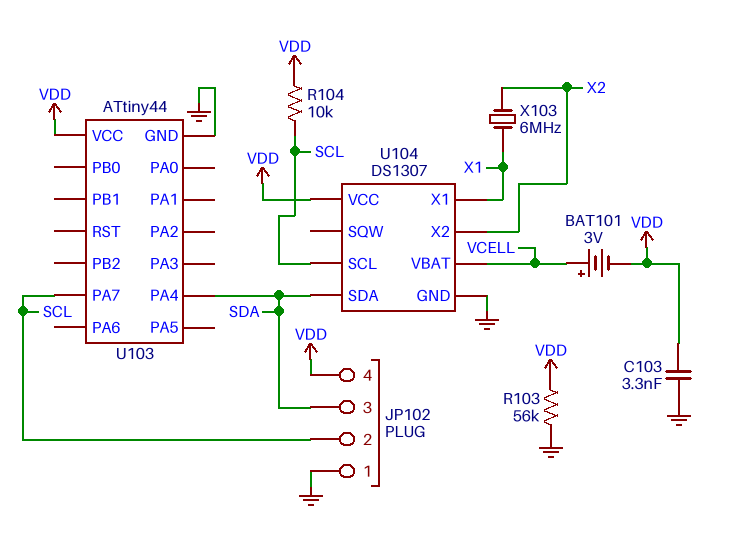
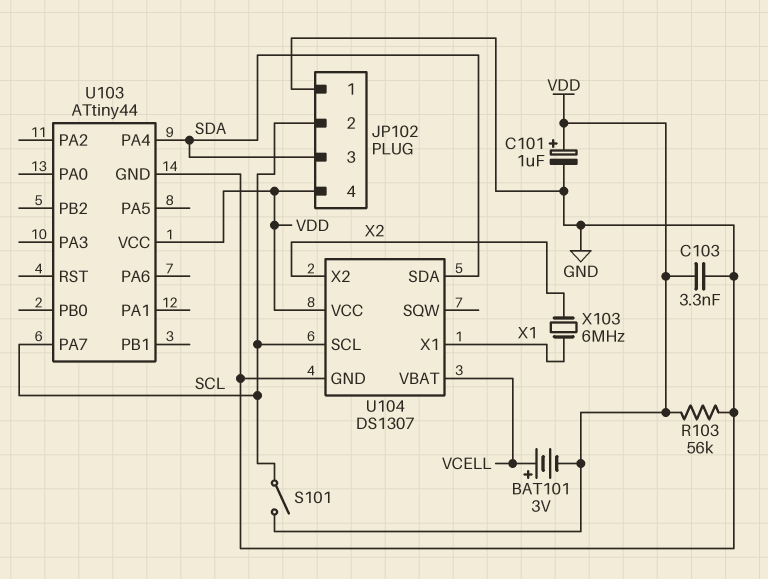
C101: none -> 1uF (plus VDD, minus GND)
R104: 10k (SCL, VDD) -> none
S101: none -> switch (SCL, VDD)

